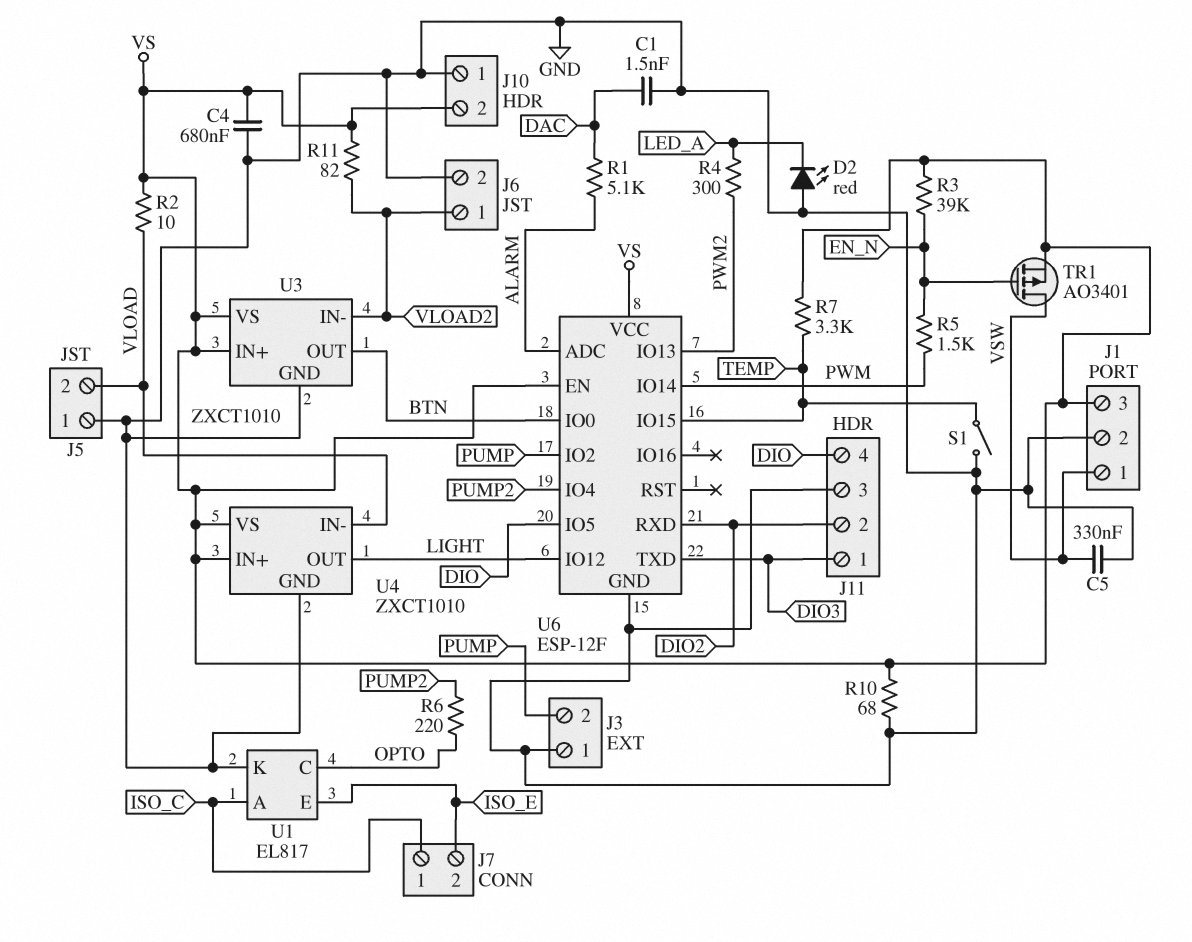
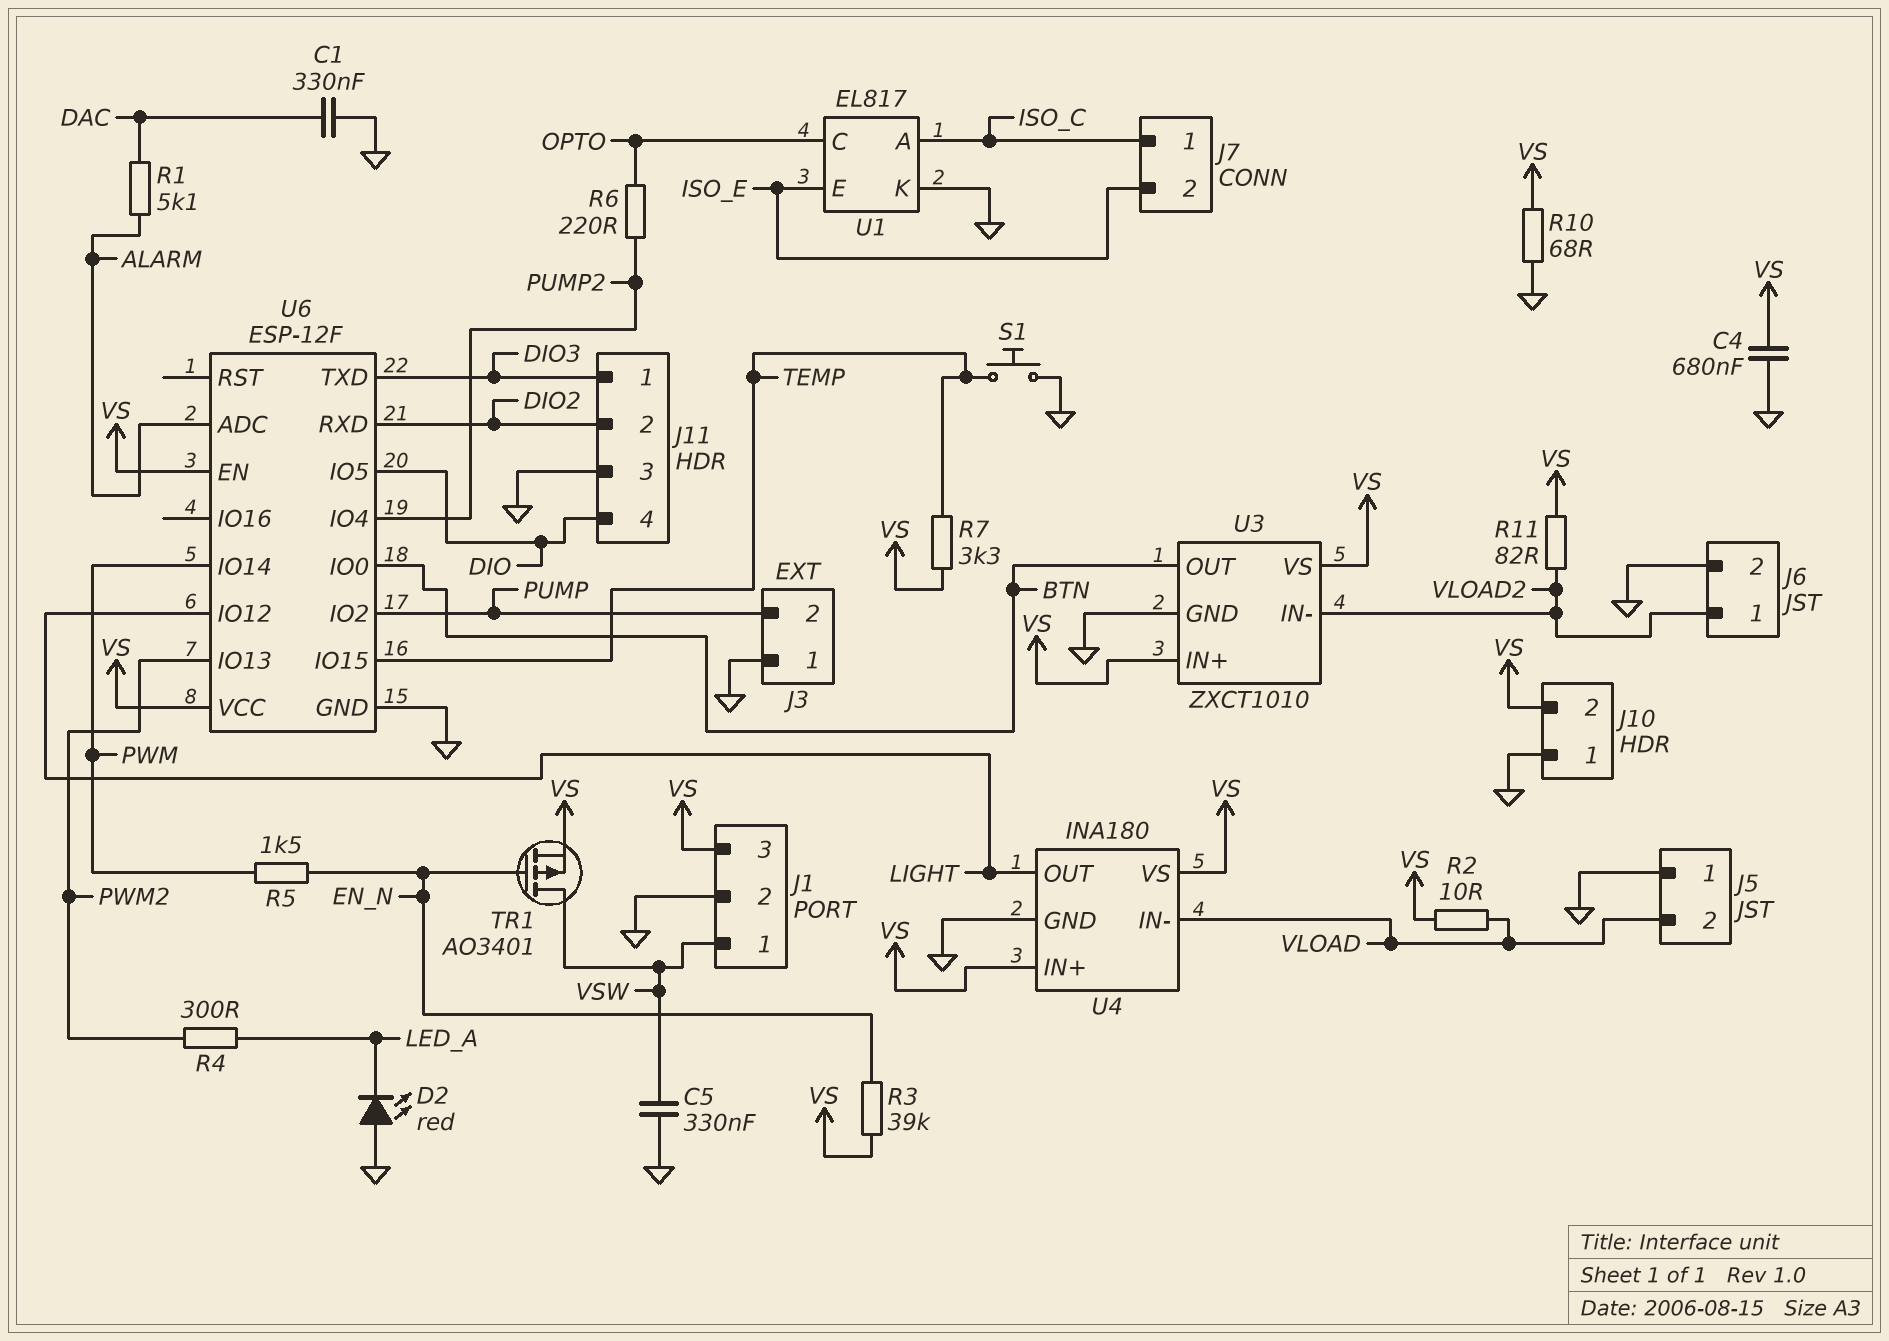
C1: 1.5nF (DAC, GND) -> 330nF (DAC, GND)
S1: switch (GND, TEMP) -> button (GND, TEMP)
U4: ZXCT1010 -> INA180

